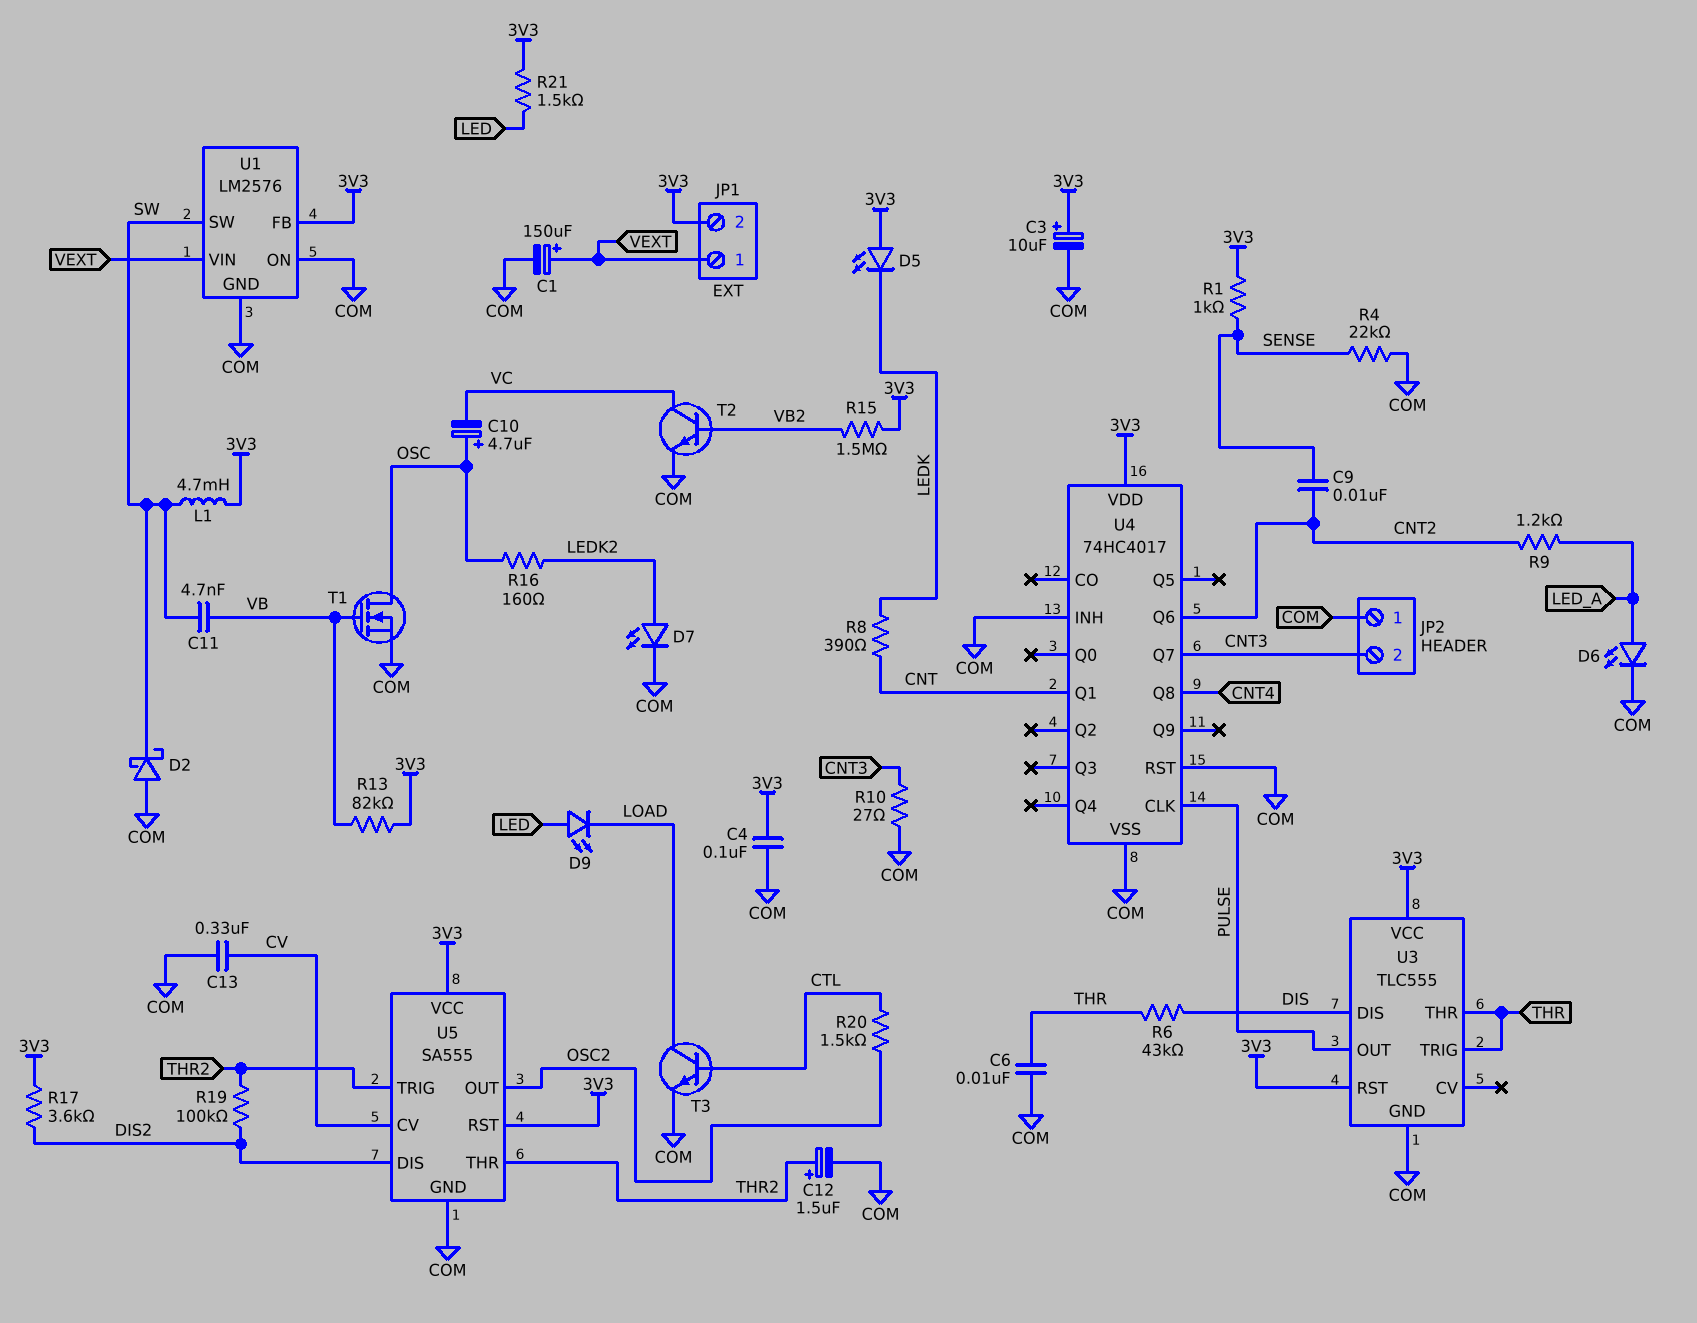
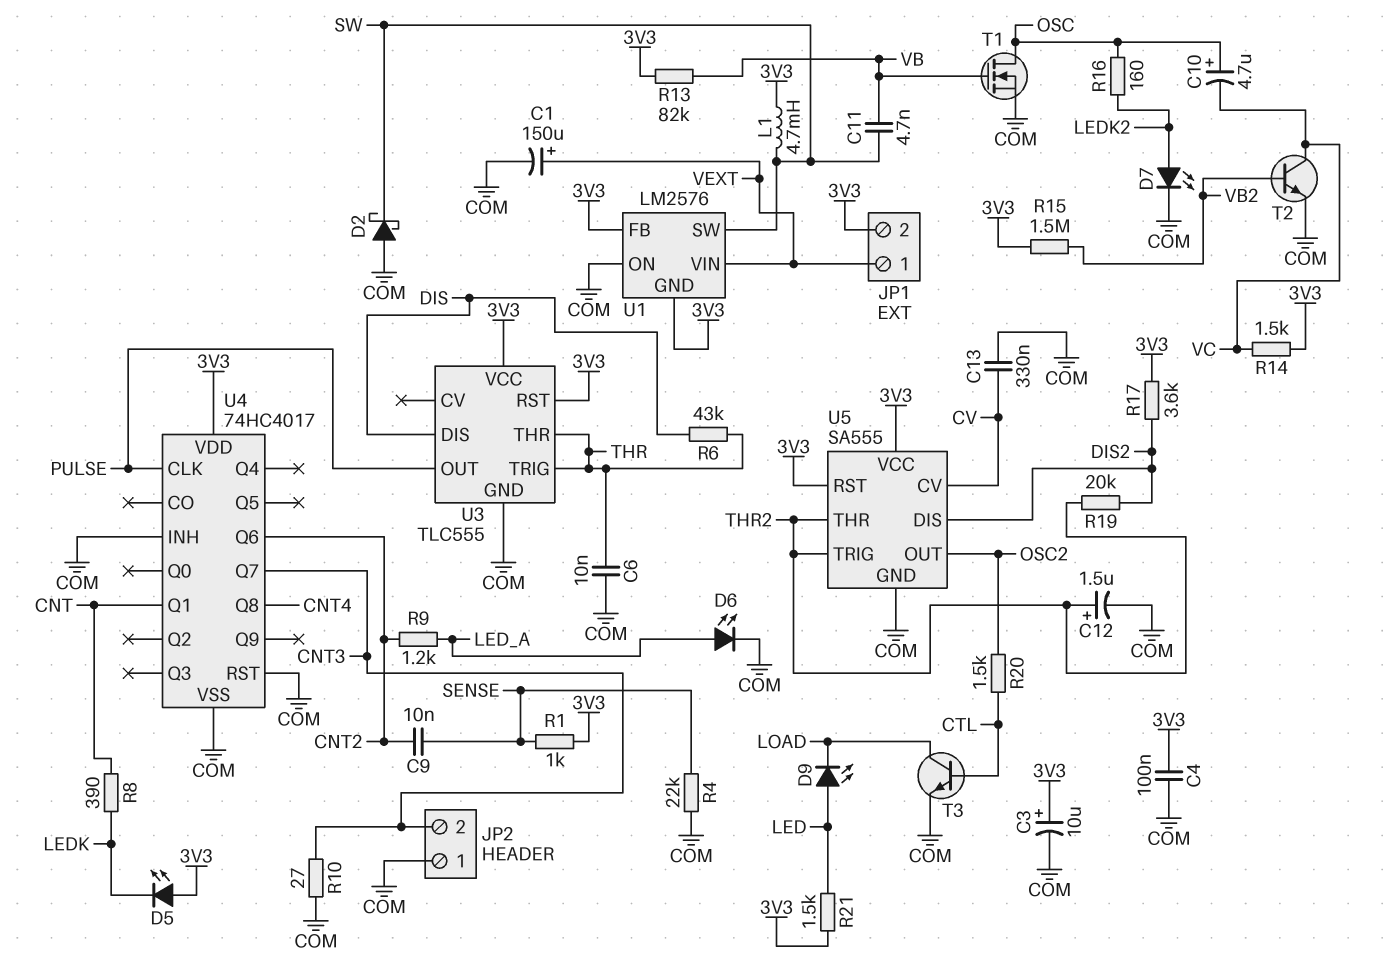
R14: none -> 1.5k (3V3, VC)
R19: 100k (DIS2, THR2) -> 20k (DIS2, THR2)
U1 pin GND: COM -> 3V3

